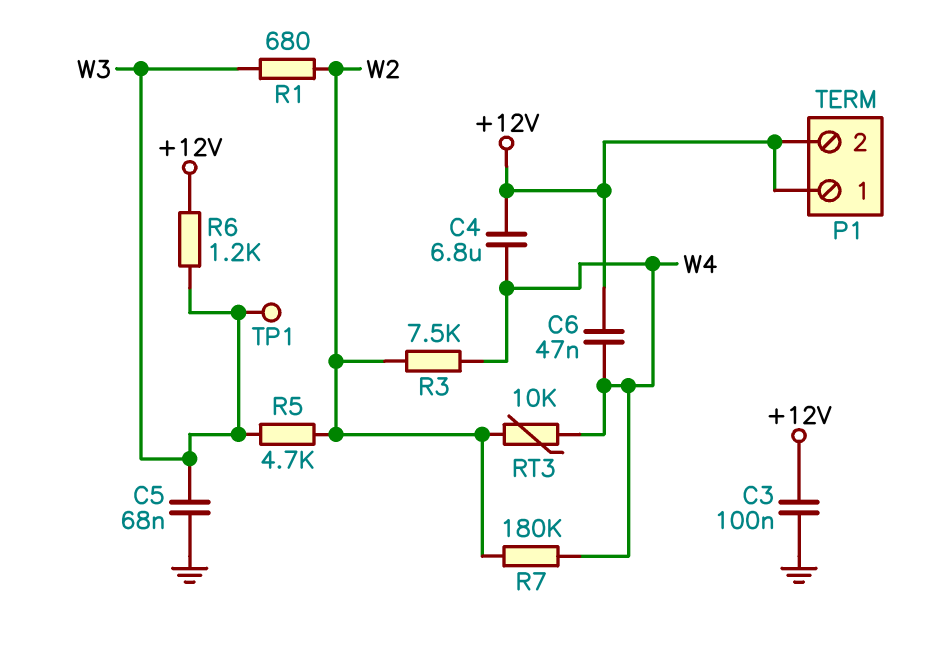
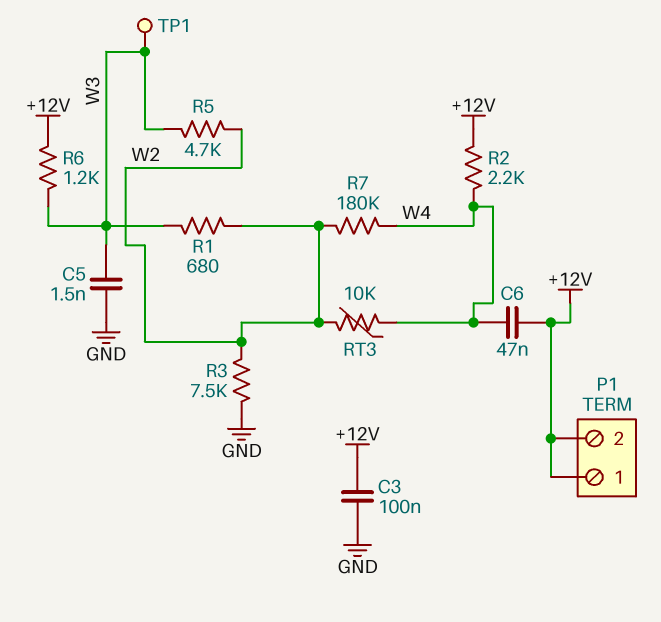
C4: 6.8uF (+12V, W4) -> none
C5: 68nF (GND, W3) -> 1.5nF (GND, W3)
R2: none -> 2.2k (+12V, W4)
R3: 7.5k (W2, W4) -> 7.5k (GND, W2)

